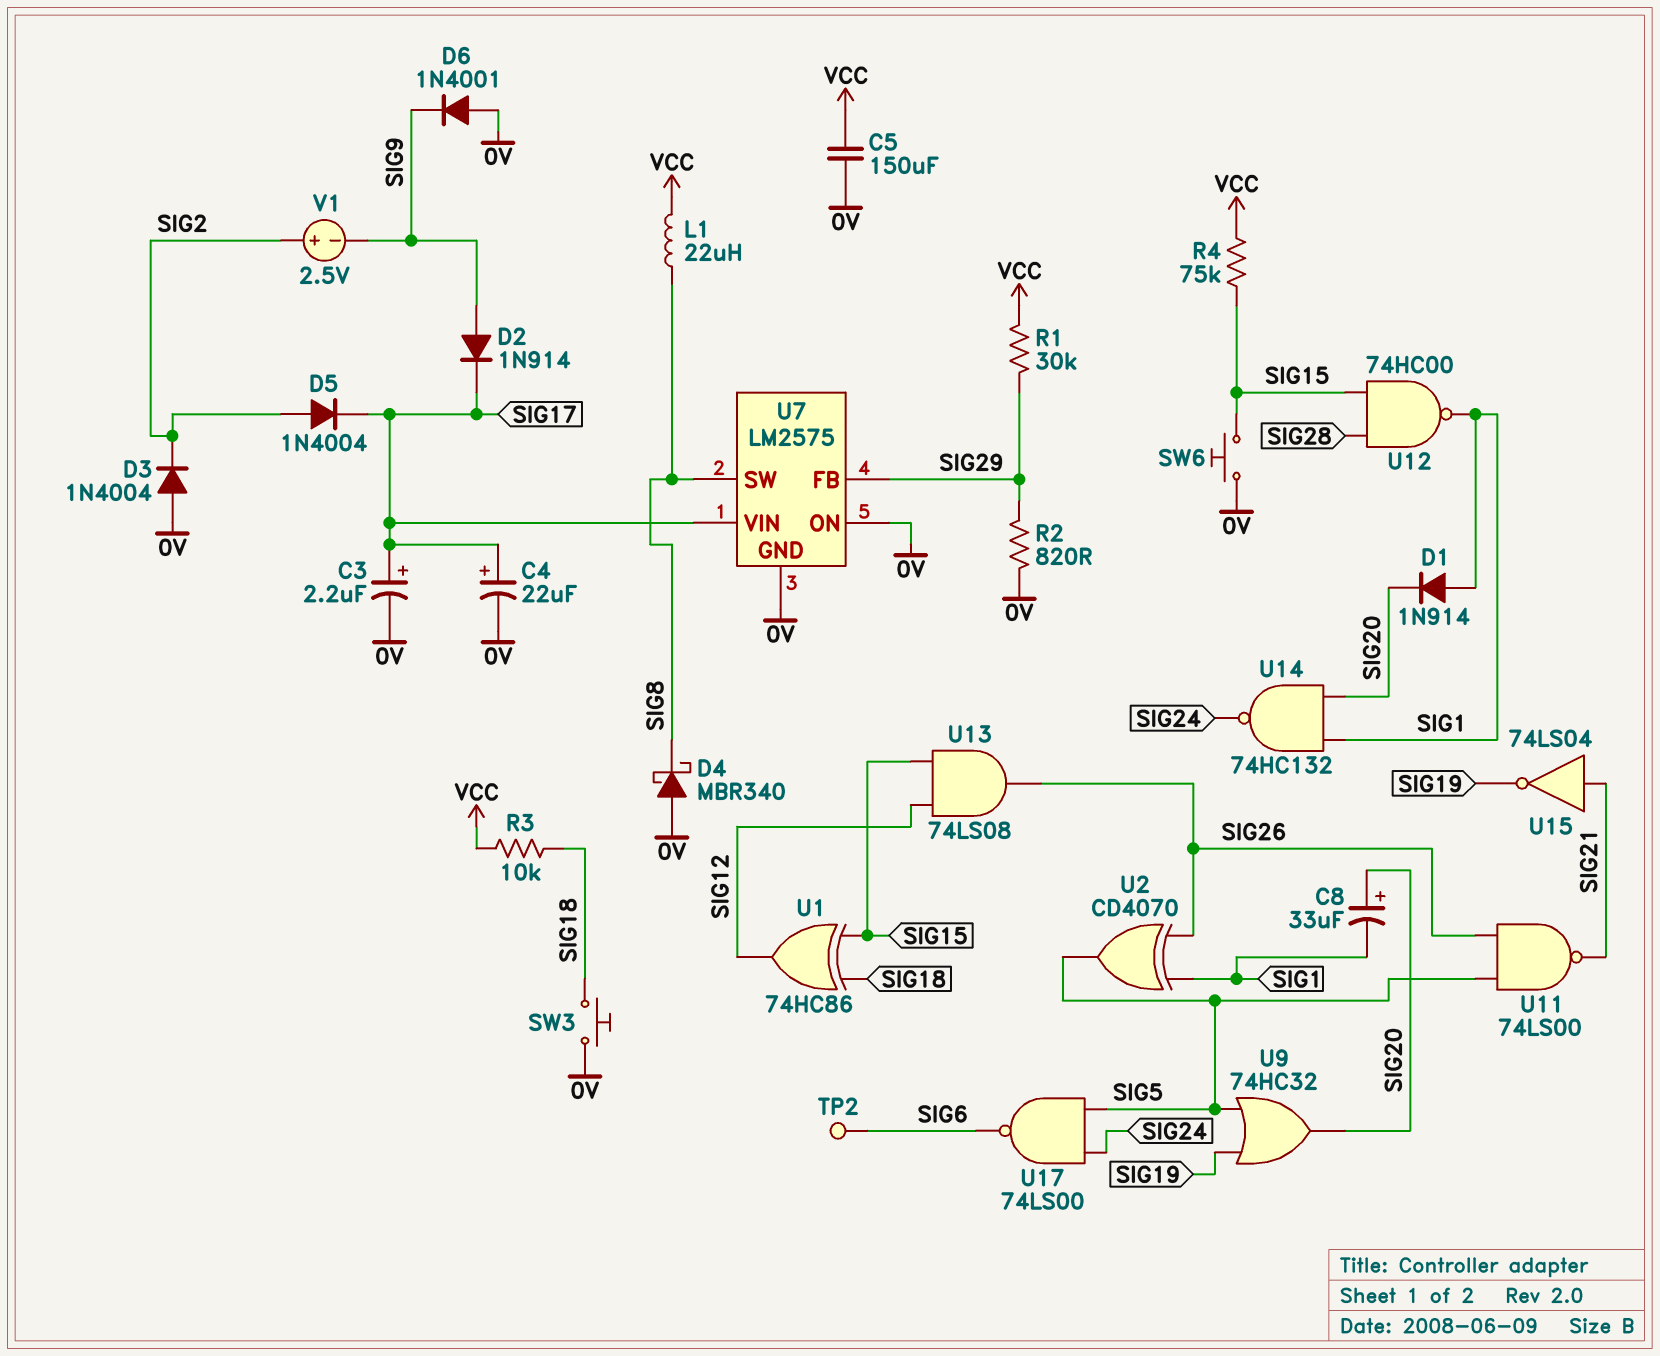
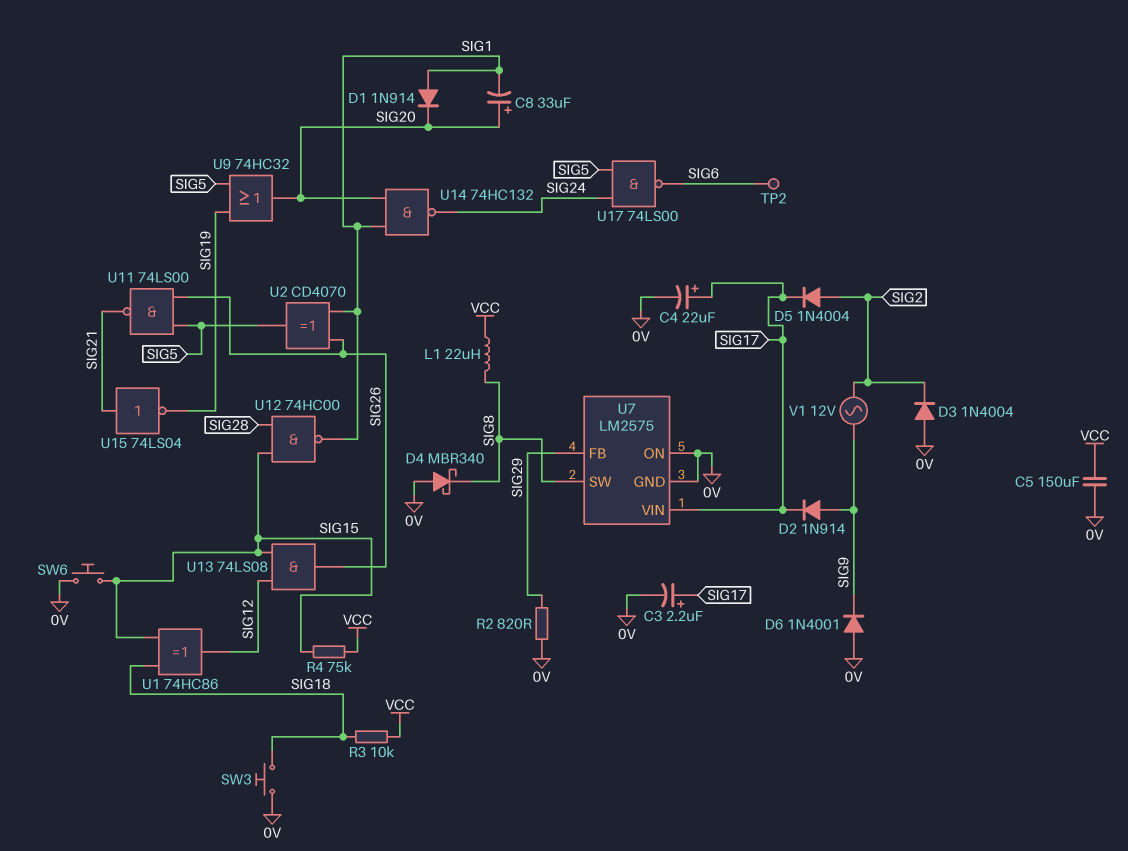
R1: 30k (SIG29, VCC) -> none
V1: 2.5V (plus SIG2, minus SIG9) -> AC 12V (SIG2, SIG9)

